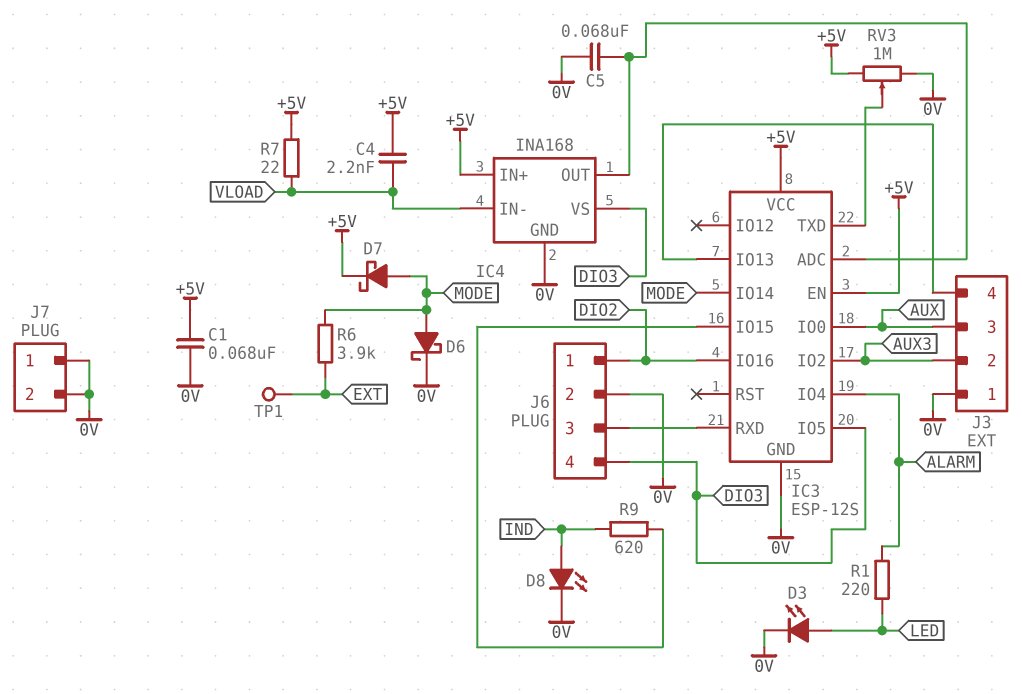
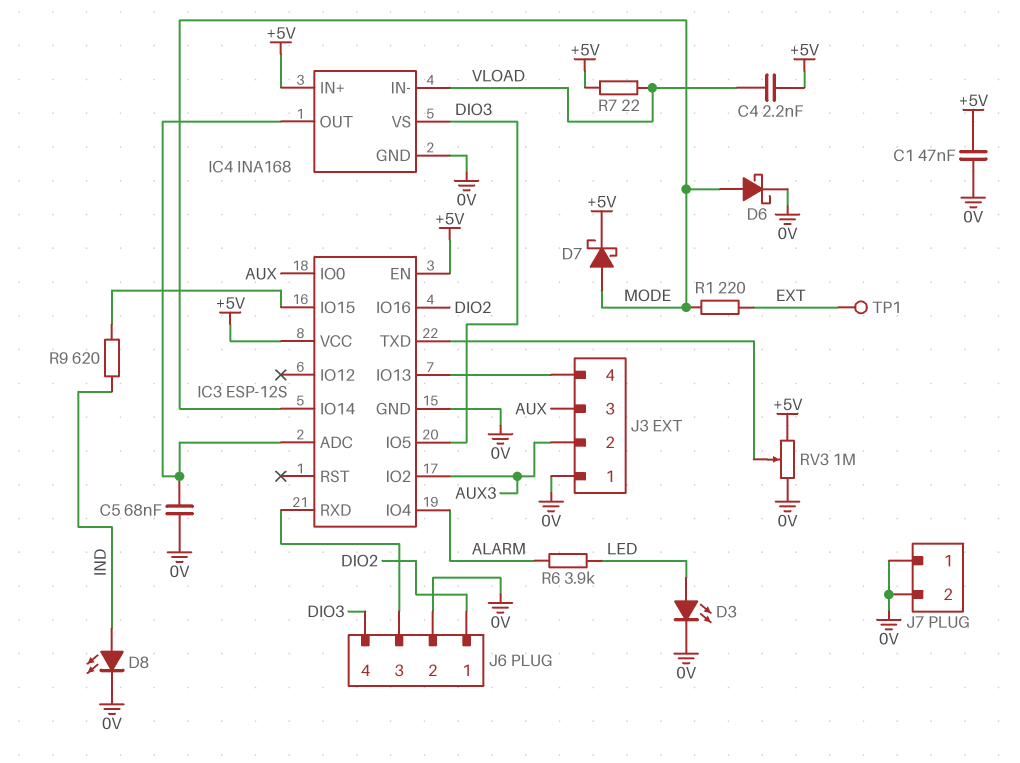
C1: 68nF (+5V, 0V) -> 47nF (+5V, 0V)
R1: 220 (ALARM, LED) -> 220 (EXT, MODE)
R6: 3.9k (EXT, MODE) -> 3.9k (ALARM, LED)

